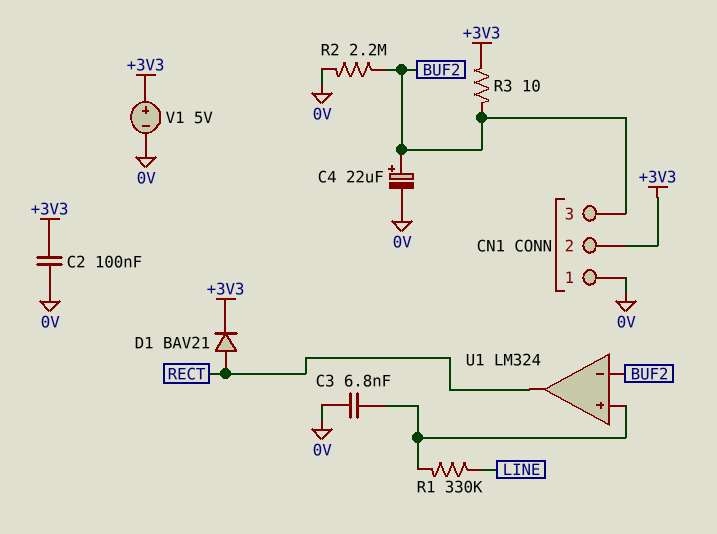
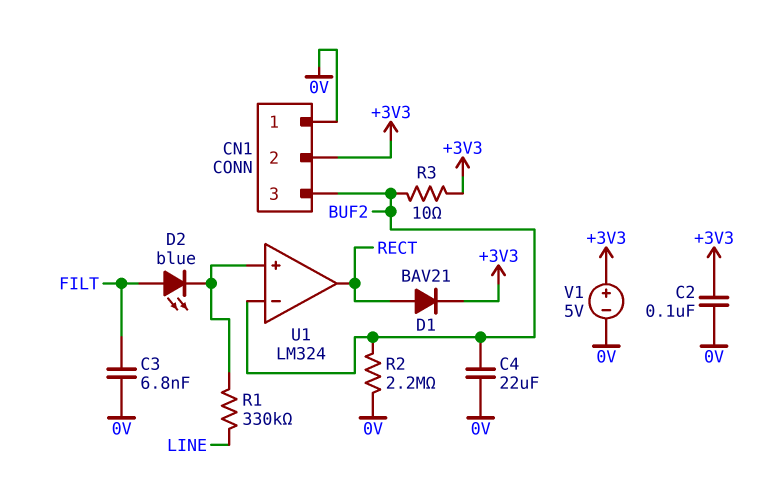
C3: 6.8nF (0V, U1/in+) -> 6.8nF (0V, FILT)
C4: 22uF (plus BUF2, minus 0V) -> 22uF (0V, BUF2)
D2: none -> LED blue (A FILT, K U1/in+)

